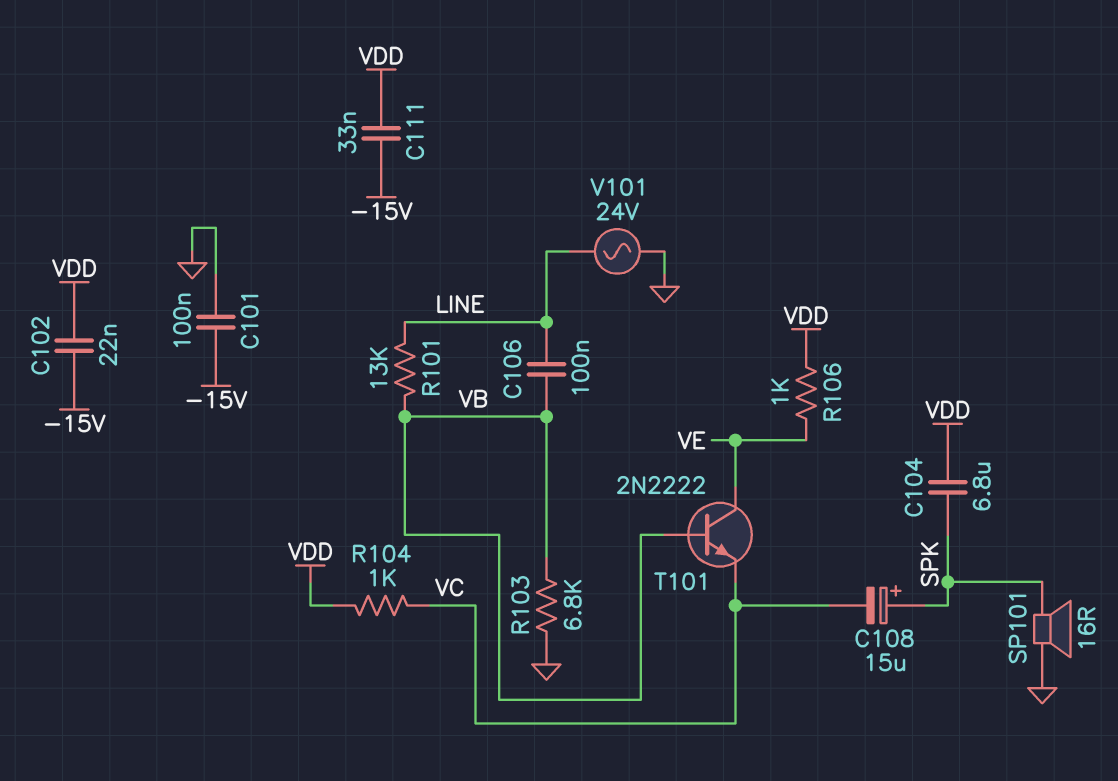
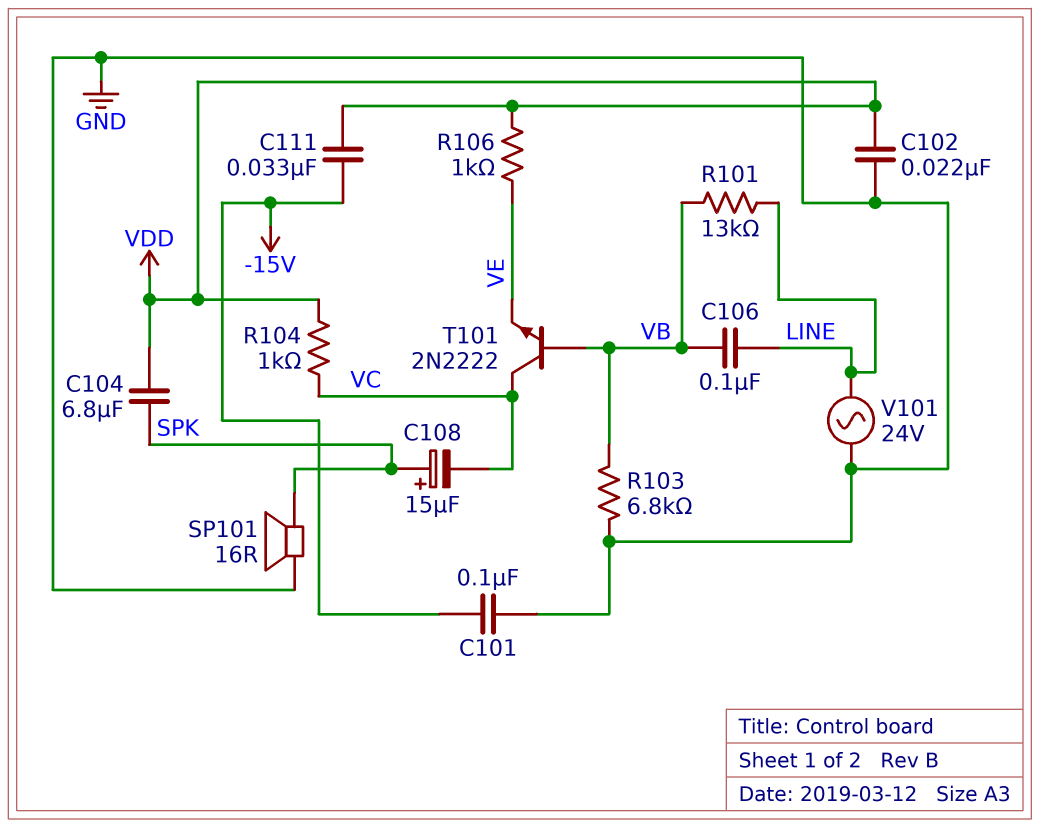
C102: 22nF (-15V, VDD) -> 22nF (GND, VDD)
T101: NPN 2N2222 (B VB, C VE, E VC) -> NPN 2N2222 (B VB, C VC, E VE)

